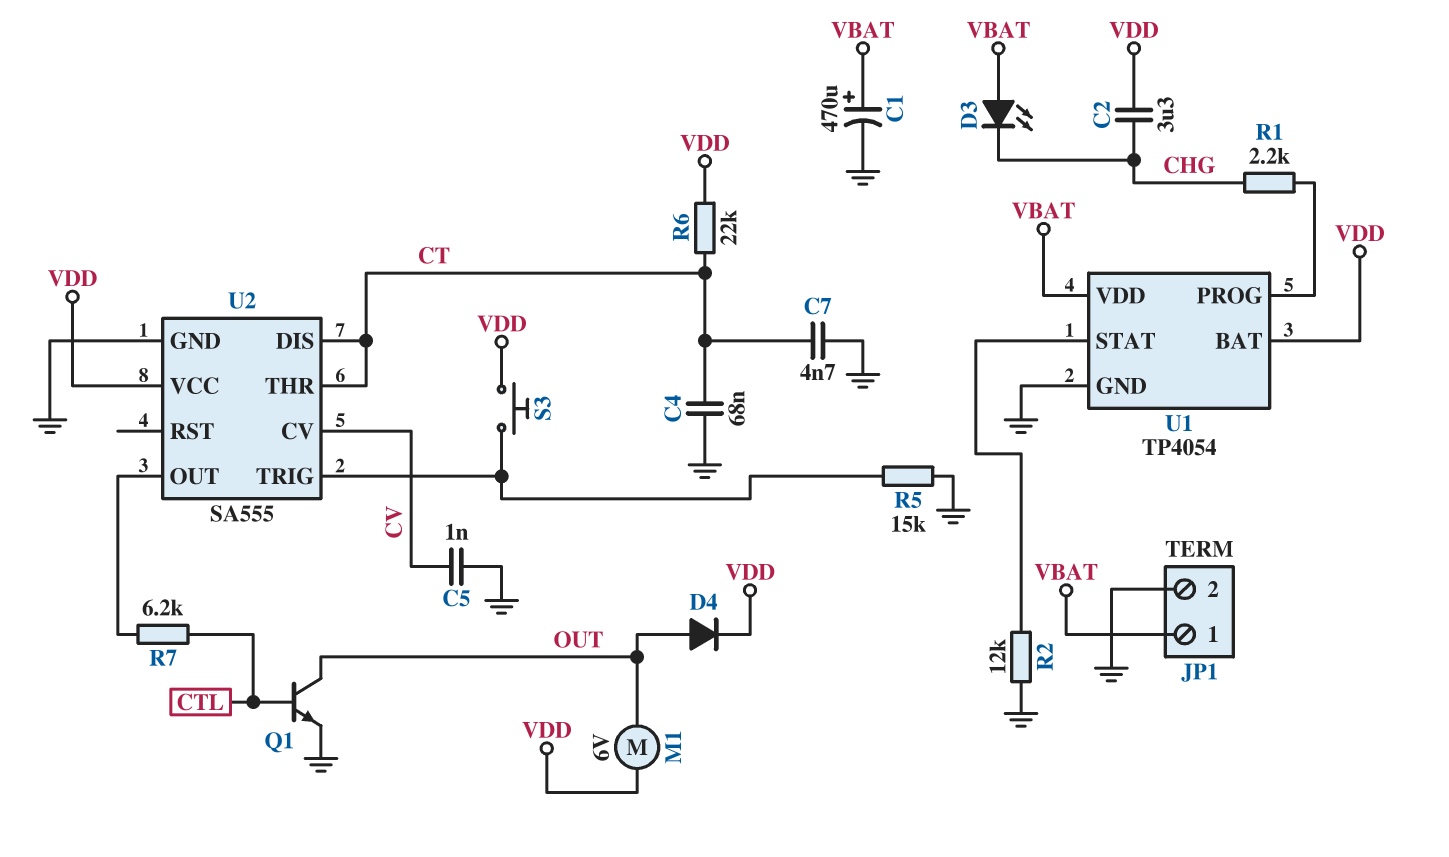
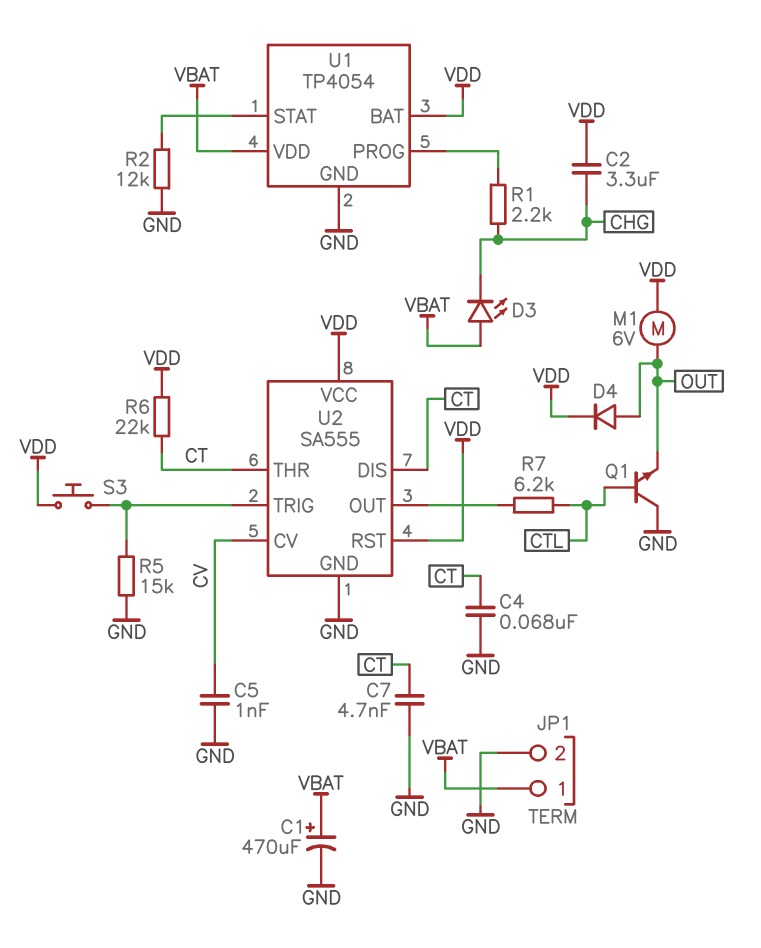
Q1: NPN (B CTL, C OUT, E GND) -> NPN (B CTL, C GND, E OUT)
U2 pin RST: none -> VDD

